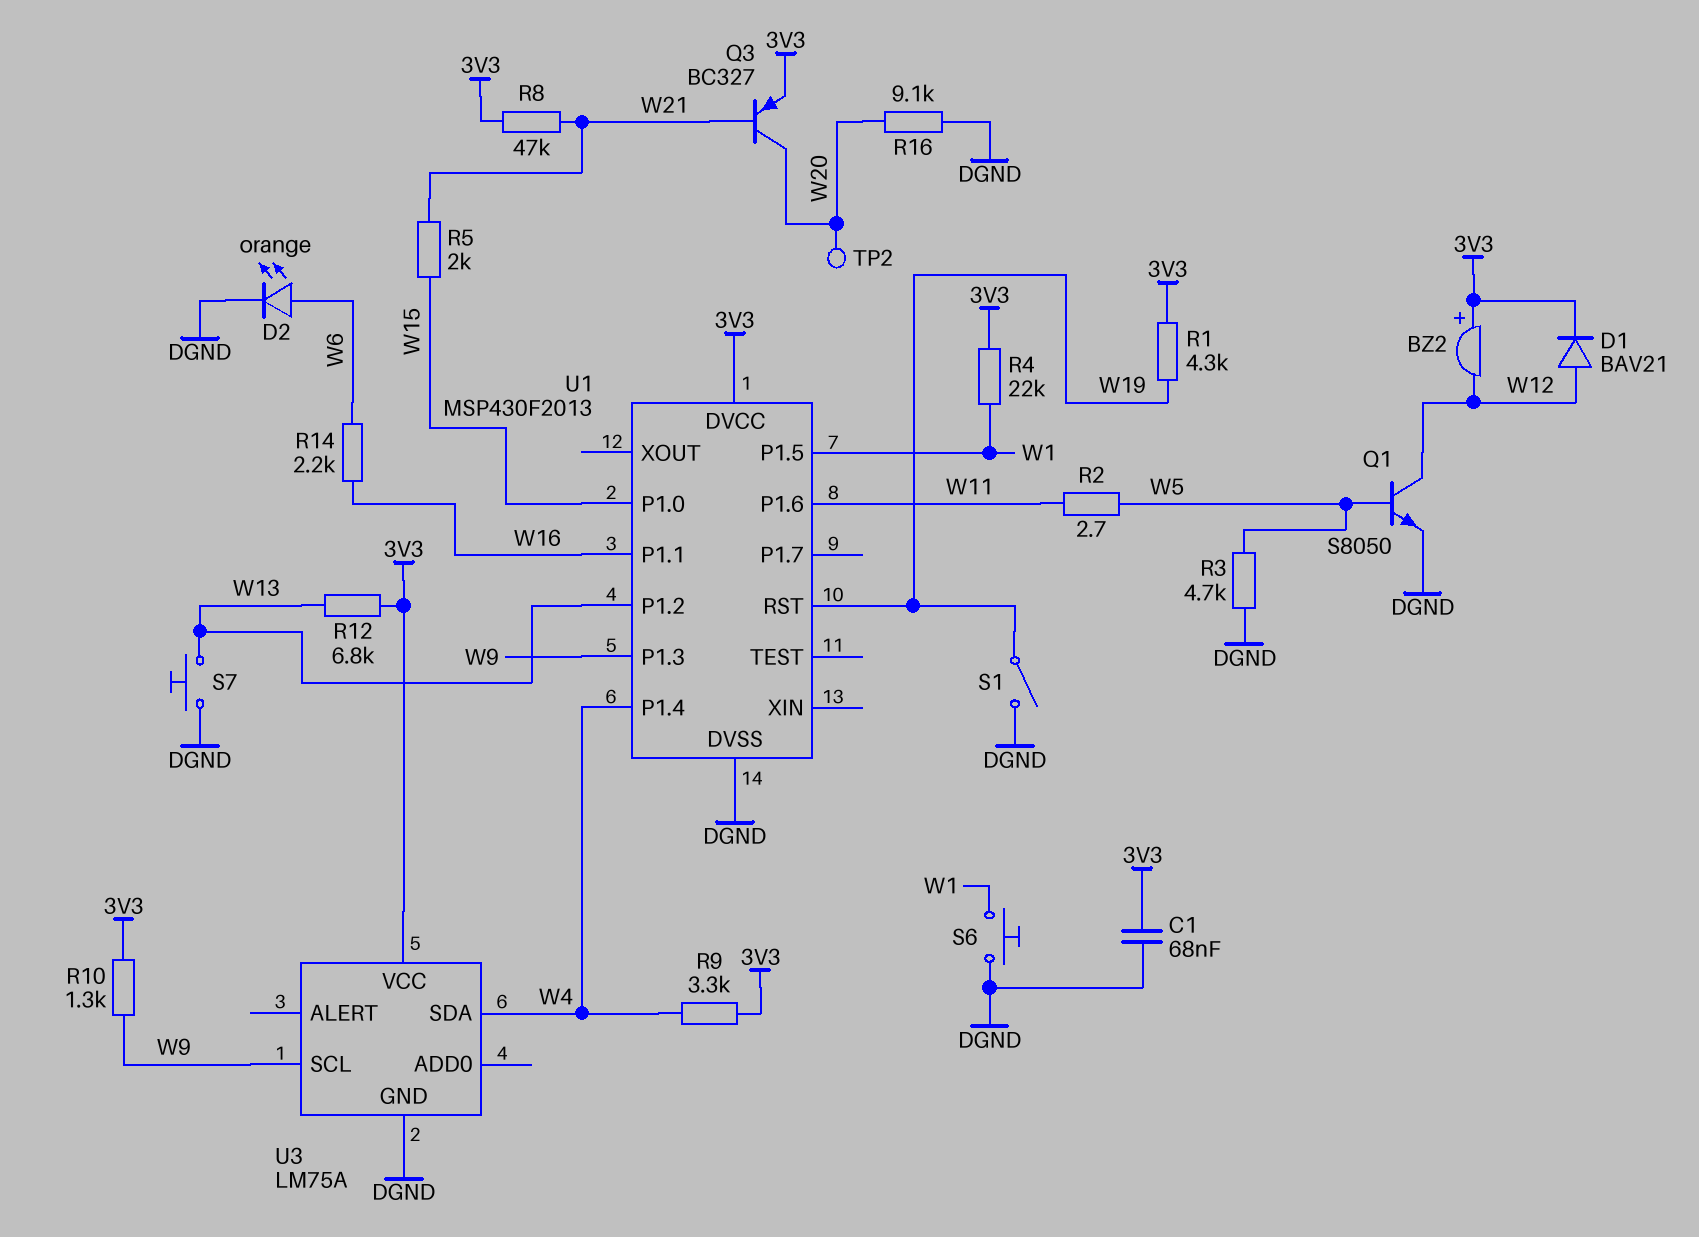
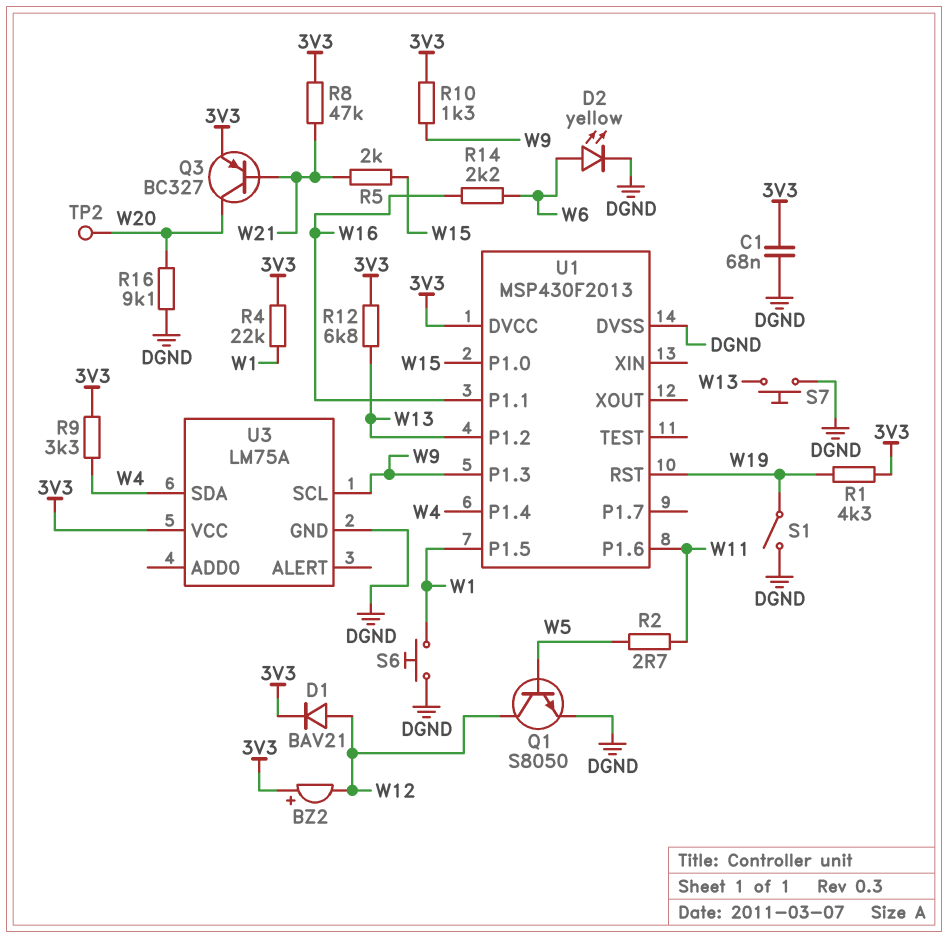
D2: LED orange (A W6, K DGND) -> LED yellow (A W6, K DGND)
R3: 4.7k (DGND, W5) -> none

